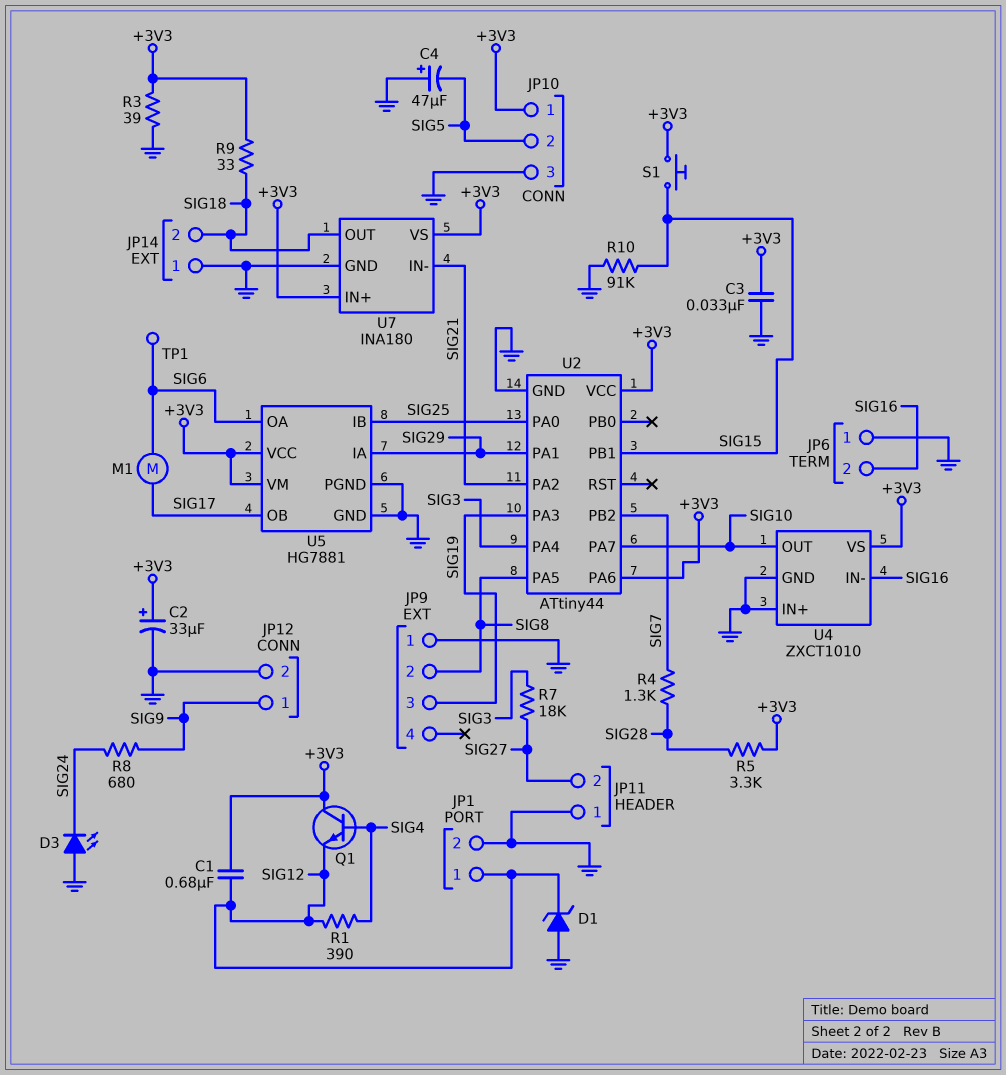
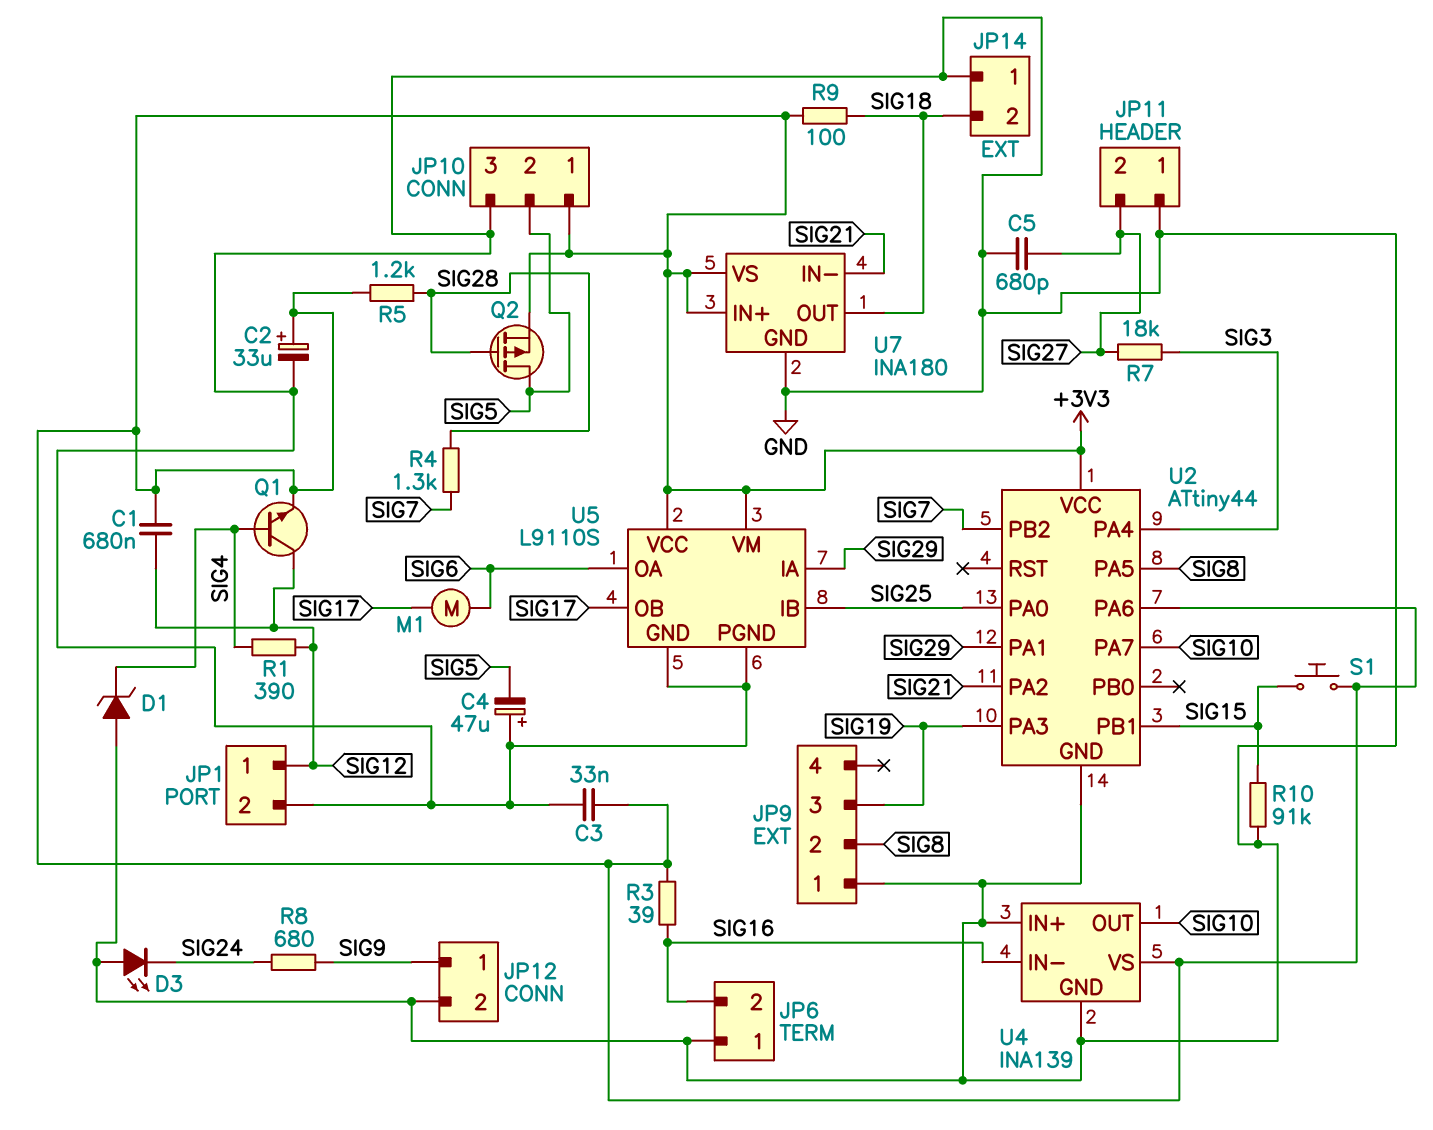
C5: none -> 680pF (GND, SIG27)
D1: zener (A GND, K SIG12) -> zener (A GND, K SIG4)
Q1: NPN (B SIG4, C +3V3, E SIG12) -> NPN (B SIG4, C SIG12, E +3V3)
Q2: none -> PMOS (G SIG28, D SIG5, S +3V3)
R3: 39 (+3V3, GND) -> 39 (+3V3, SIG16)
R5: 3.3k (+3V3, SIG28) -> 1.2k (+3V3, SIG28)
R9: 33 (+3V3, SIG18) -> 100 (+3V3, SIG18)
TP1: test point (SIG6) -> none
U4: ZXCT1010 -> INA139
U5: HG7881 -> L9110S

